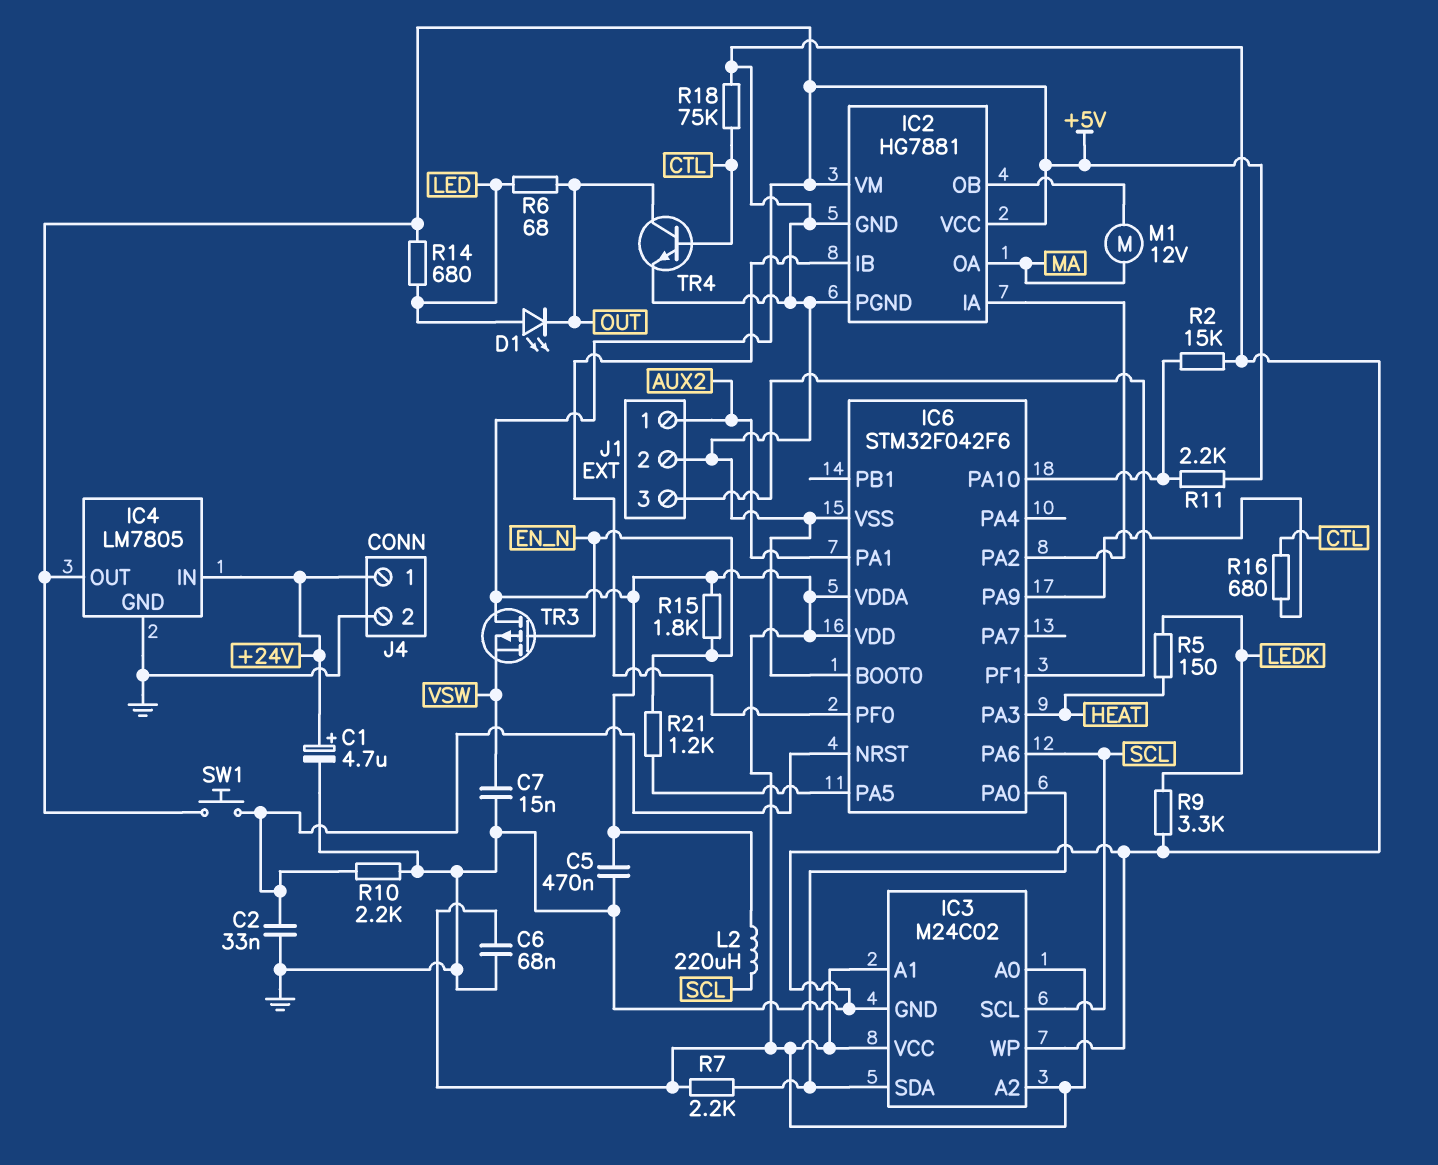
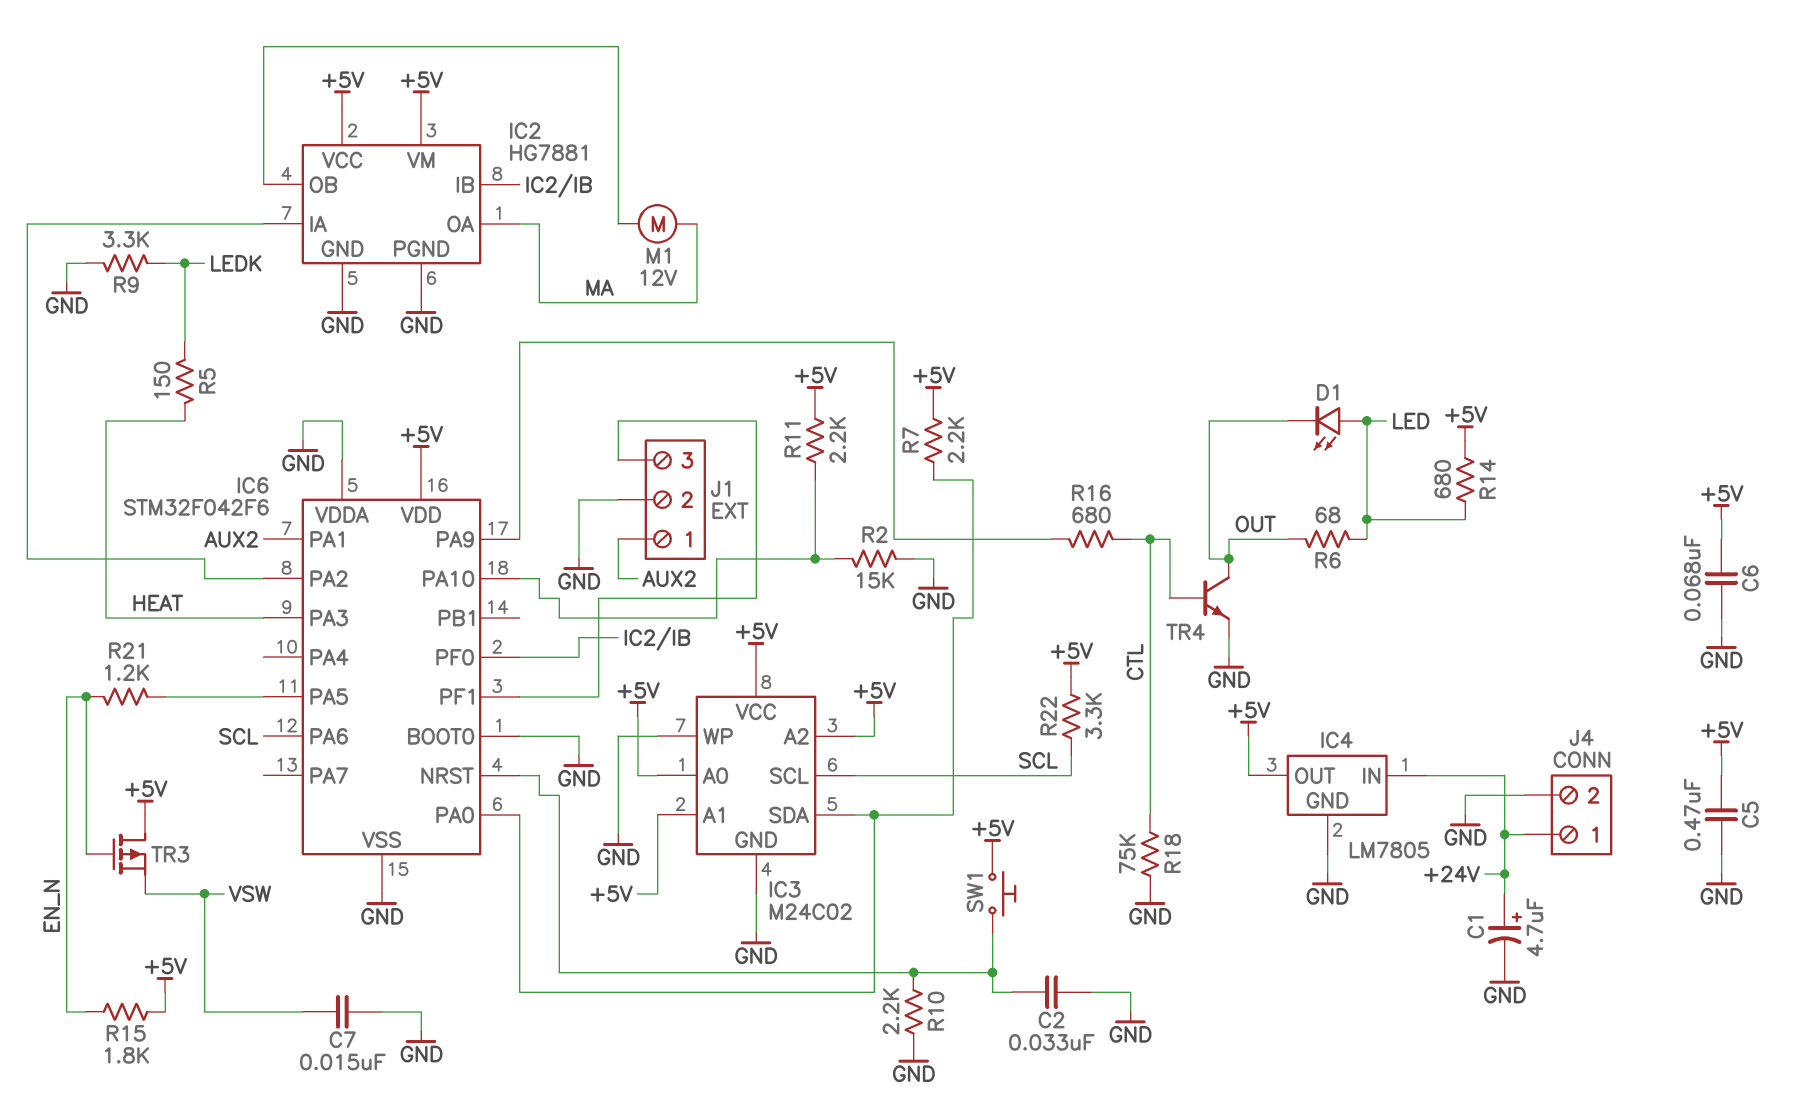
IC6 pin VDDA: +5V -> GND
L2: 220uH (+5V, SCL) -> none
R22: none -> 3.3k (+5V, SCL)

